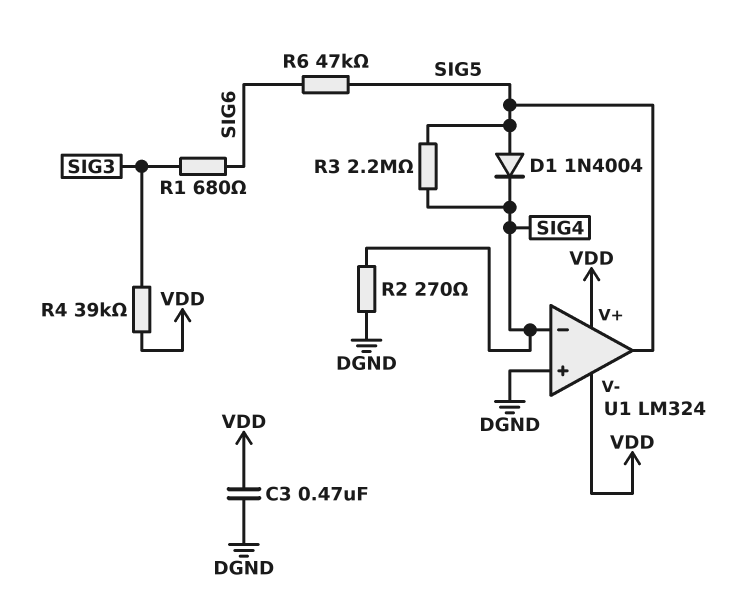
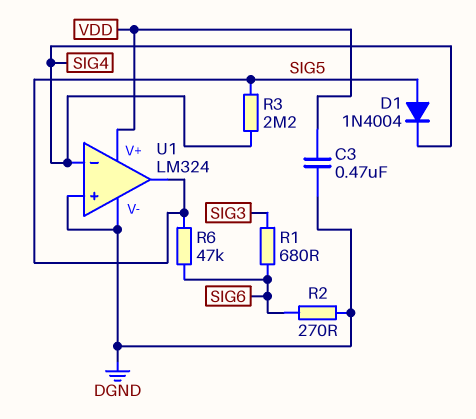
R2: 270 (DGND, SIG4) -> 270 (DGND, SIG6)
R4: 39k (SIG3, VDD) -> none
U1 pin V-: VDD -> DGND

